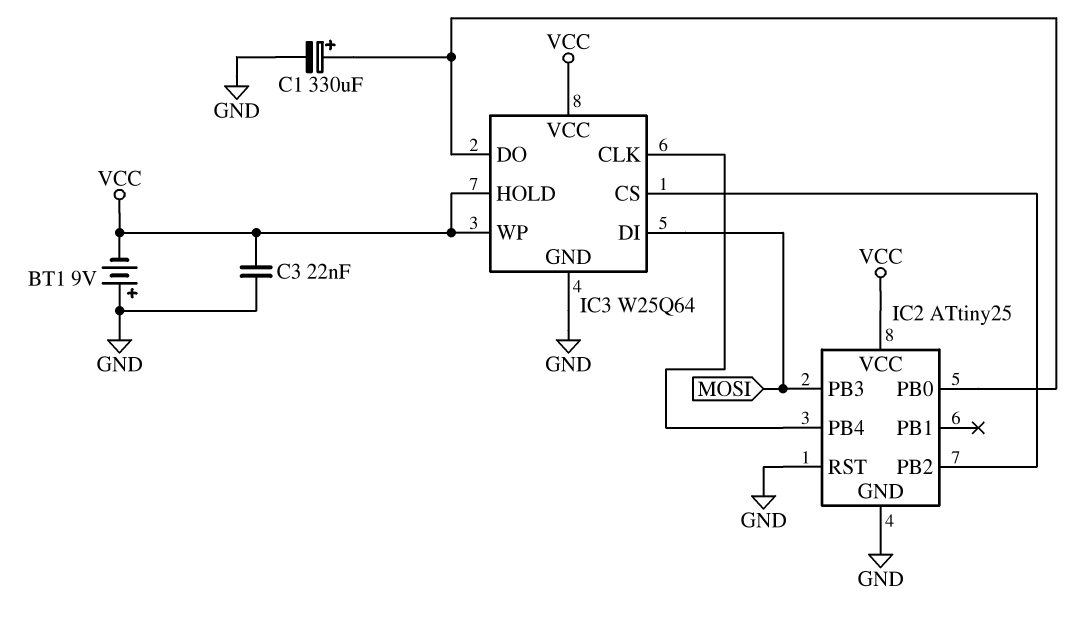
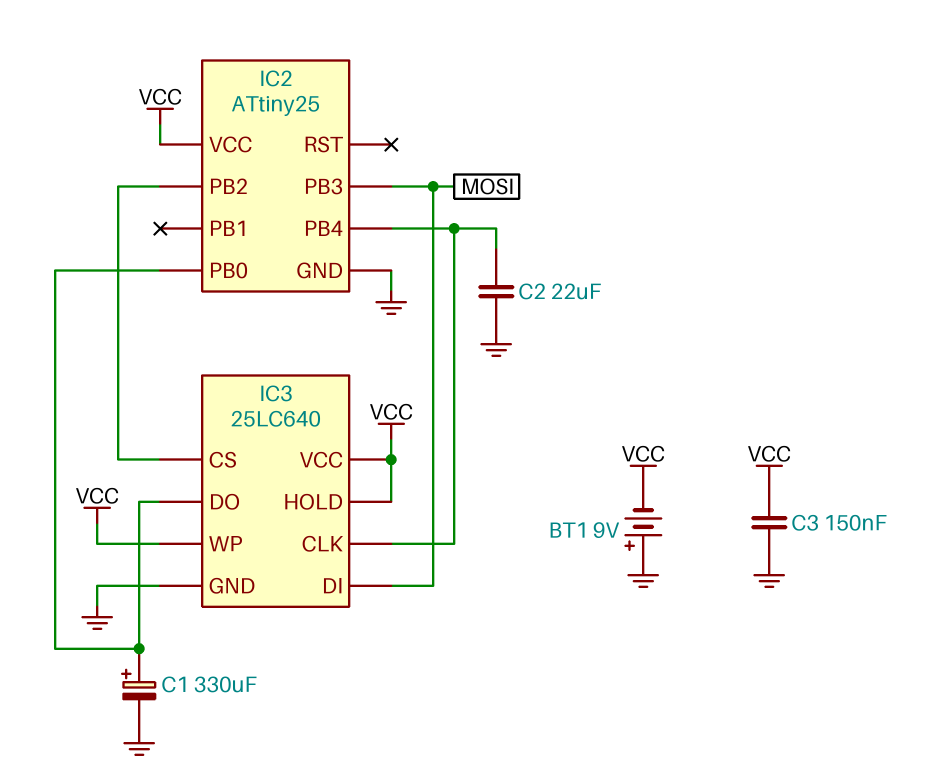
C2: none -> 22uF (GND, IC2/PB4)
C3: 22nF (GND, VCC) -> 150nF (GND, VCC)
IC2 pin RST: GND -> none
IC3: W25Q64 -> 25LC640

